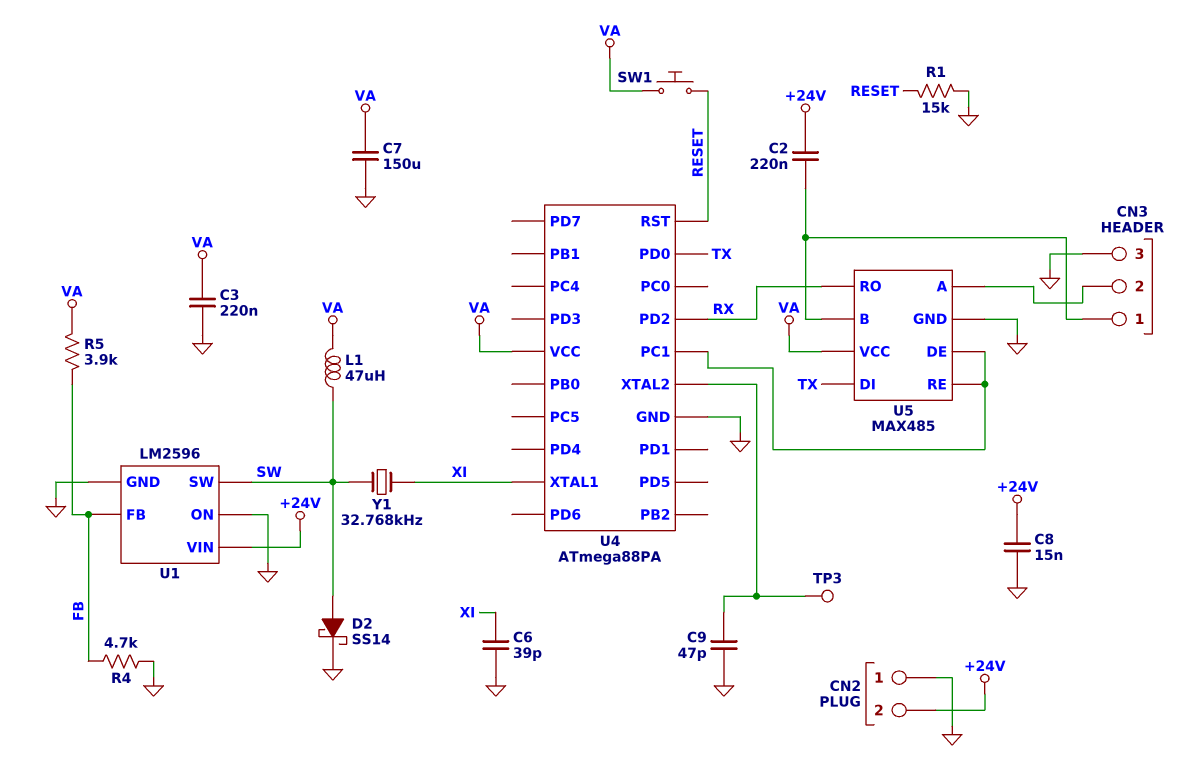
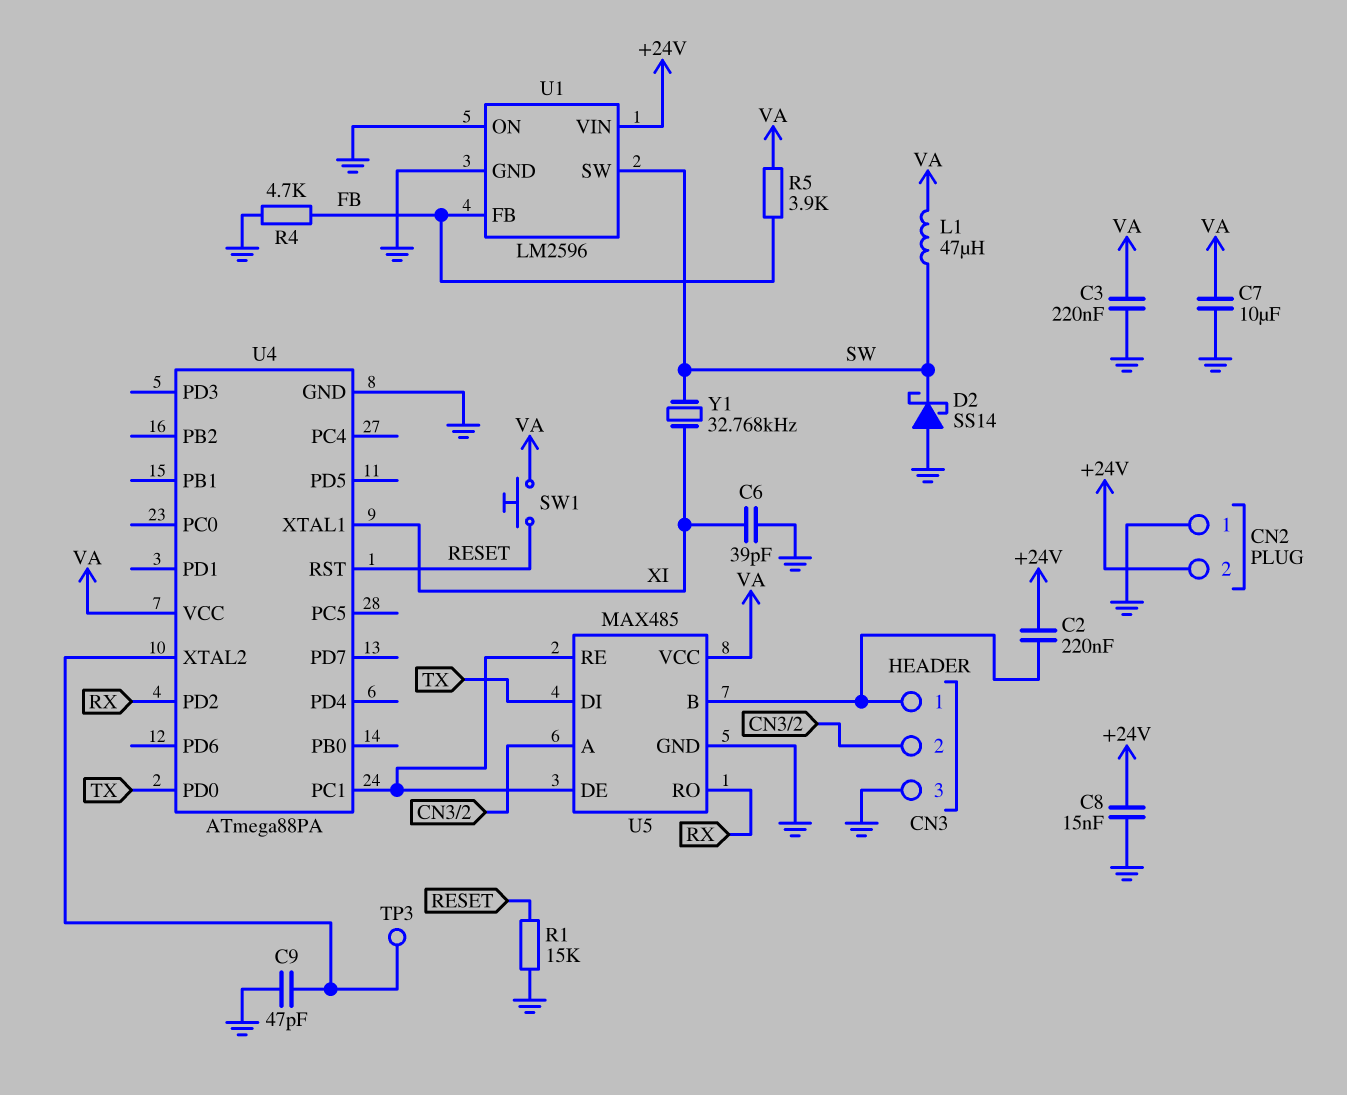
C7: 150uF (GND, VA) -> 10uF (GND, VA)
D2: schottky SS14 (A SW, K GND) -> schottky SS14 (A GND, K SW)

